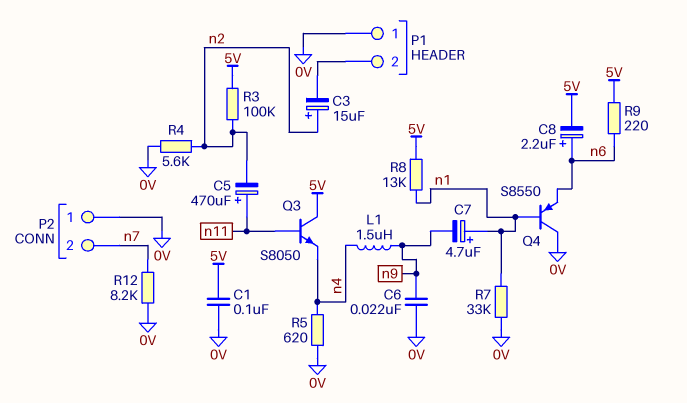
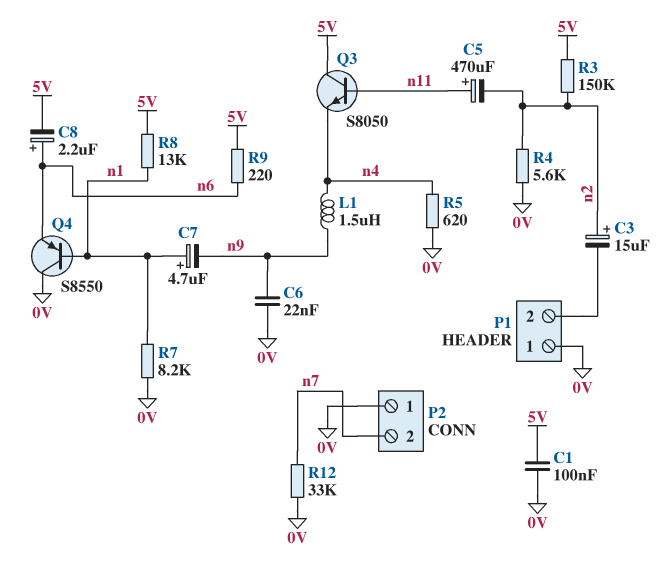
R3: 100k (5V, n2) -> 150k (5V, n2)
R7: 33k (0V, n1) -> 8.2k (0V, n1)
R12: 8.2k (0V, n7) -> 33k (0V, n7)

